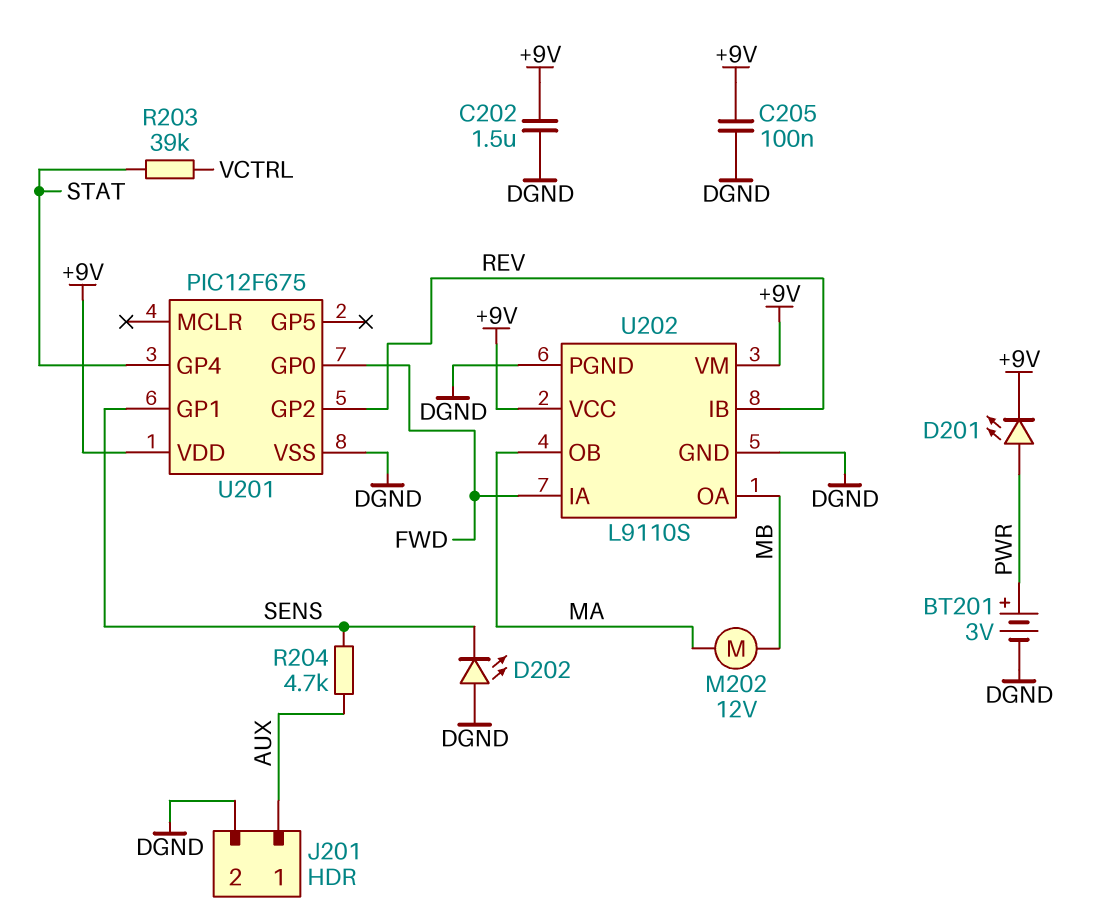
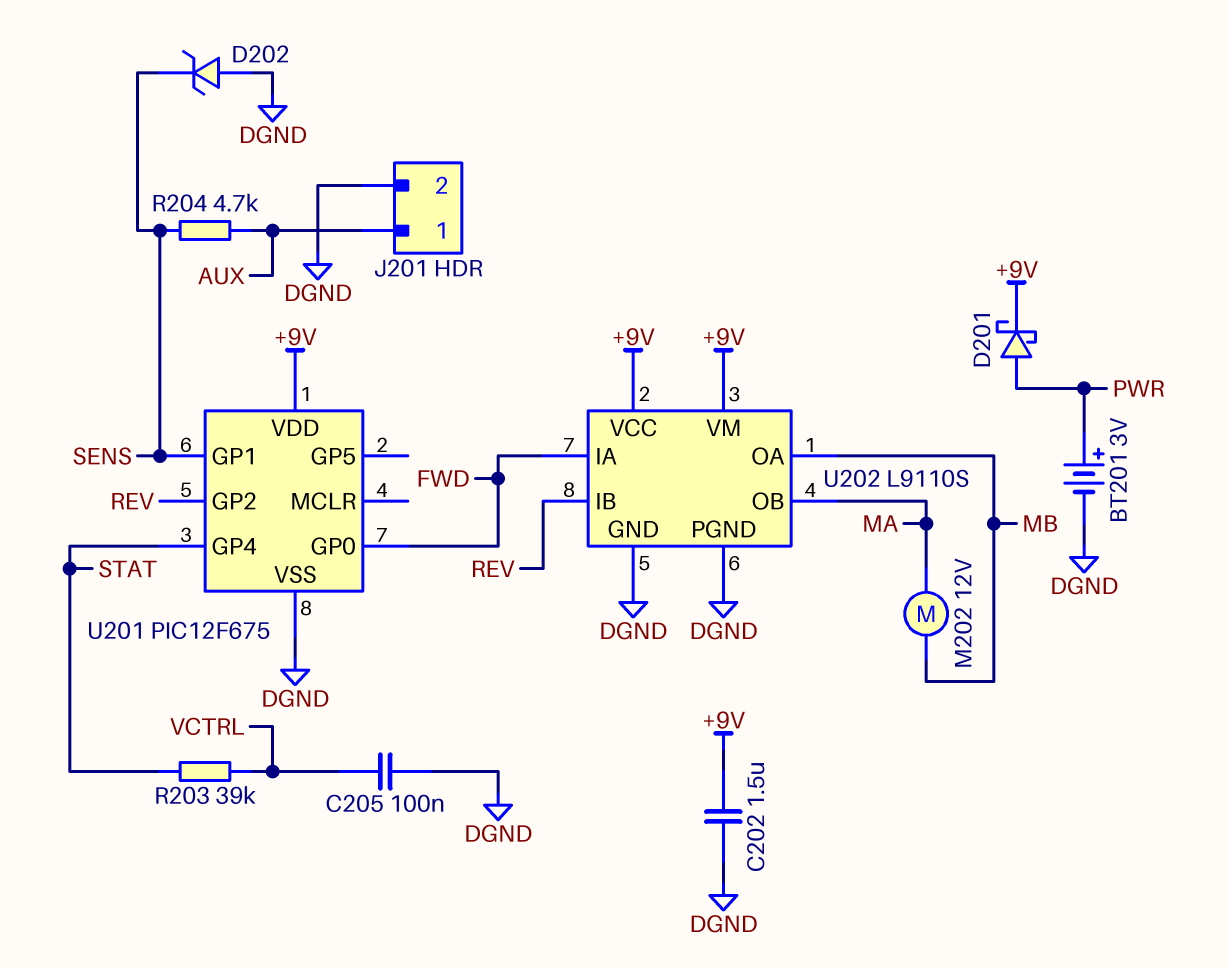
C205: 100nF (+9V, DGND) -> 100nF (DGND, VCTRL)
D201: LED (A PWR, K +9V) -> schottky (A PWR, K +9V)
D202: LED (A DGND, K SENS) -> zener (A DGND, K SENS)

